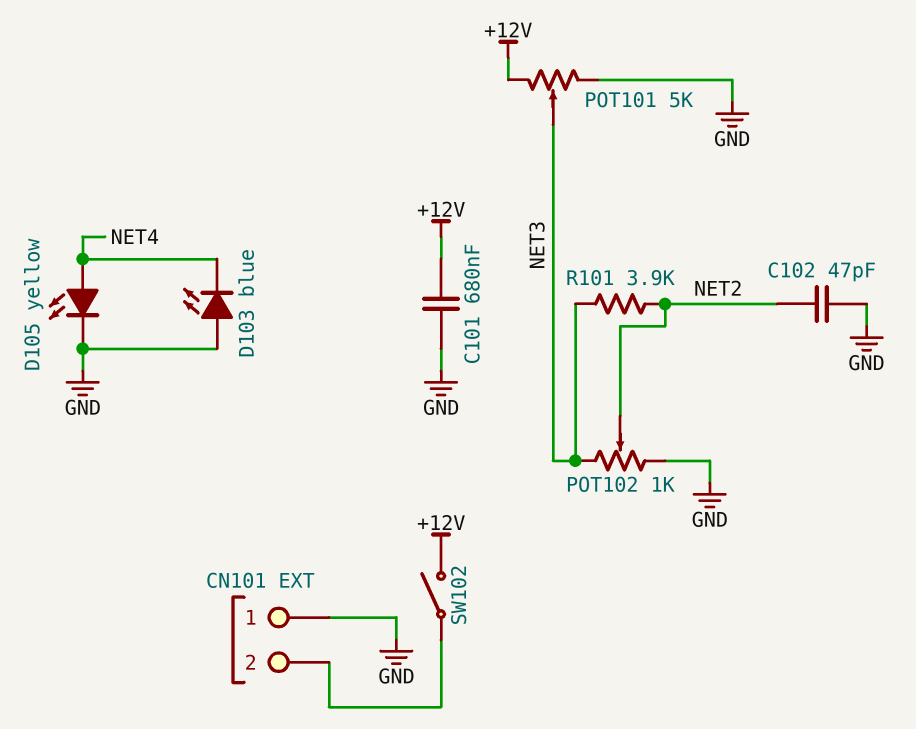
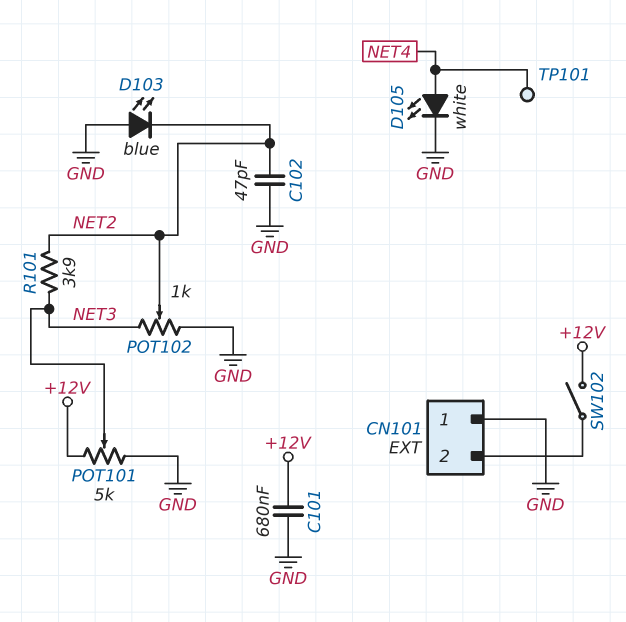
D103: LED blue (A GND, K NET4) -> LED blue (A GND, K NET2)
D105: LED yellow (A NET4, K GND) -> LED white (A NET4, K GND)
TP101: none -> test point (NET4)

